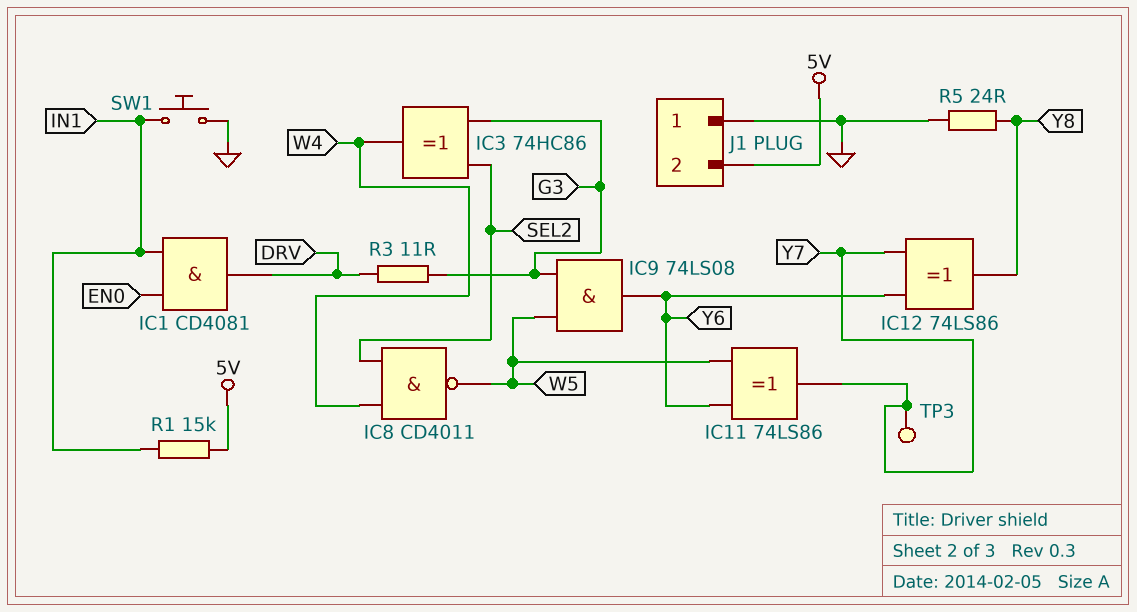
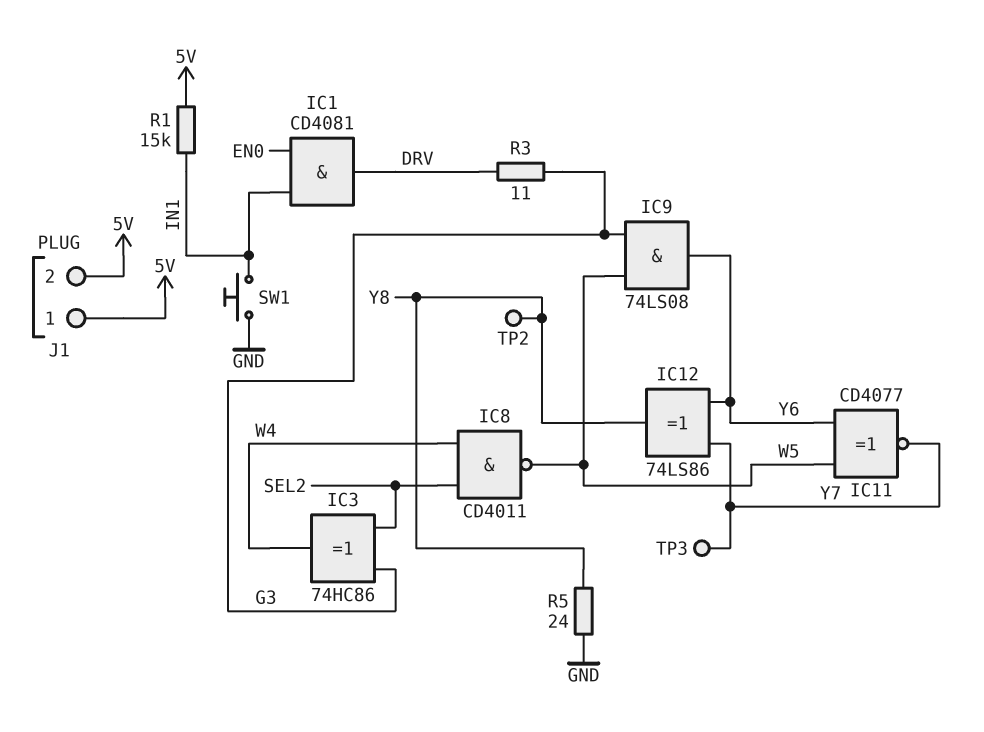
IC11: XOR 74LS86 (in W5, in Y6, out Y7) -> XNOR CD4077 (in W5, in Y6, out Y7)
J1 pin 1: GND -> 5V
TP2: none -> test point (Y8)

